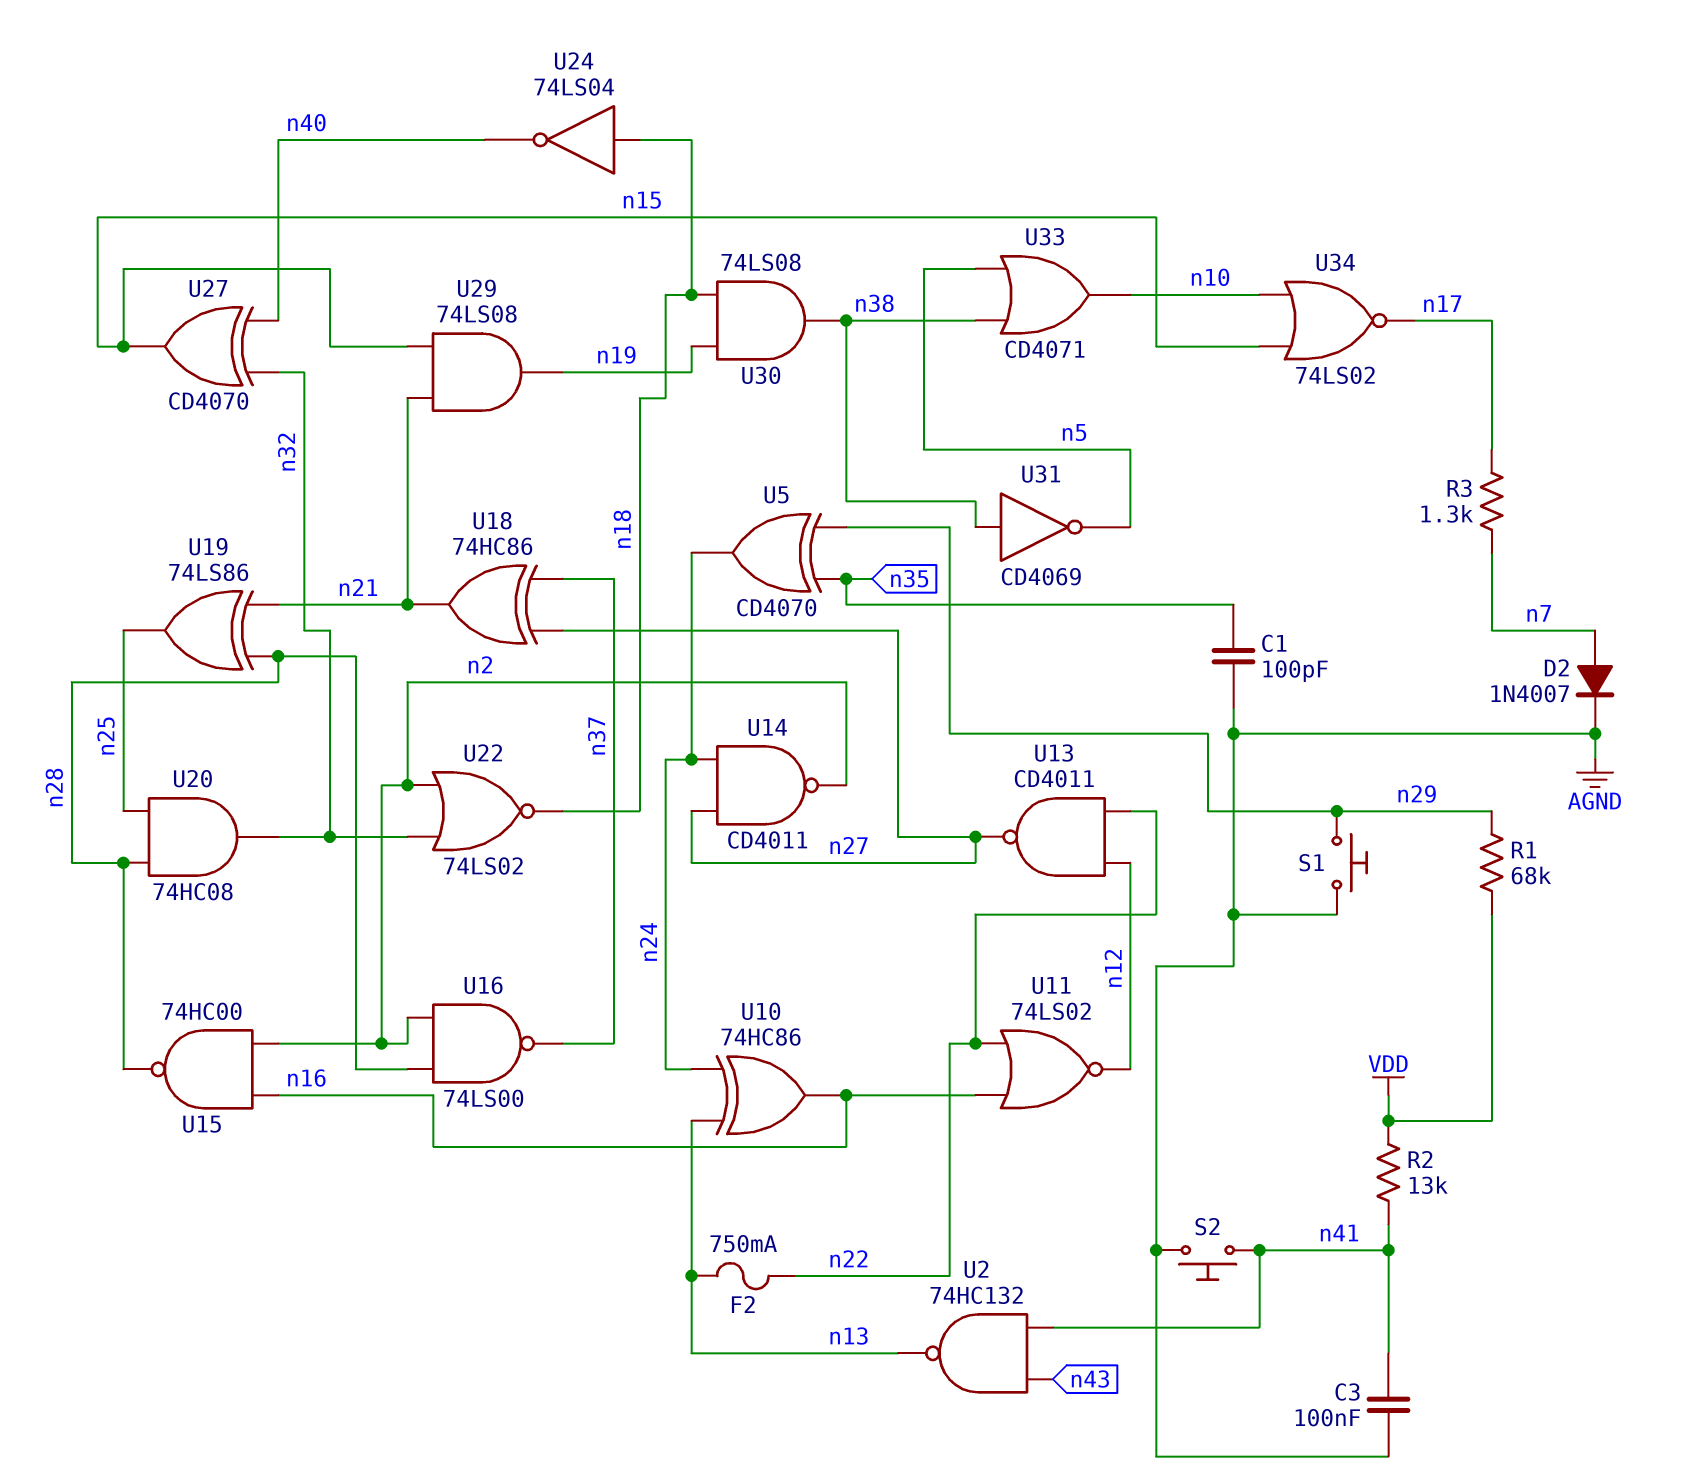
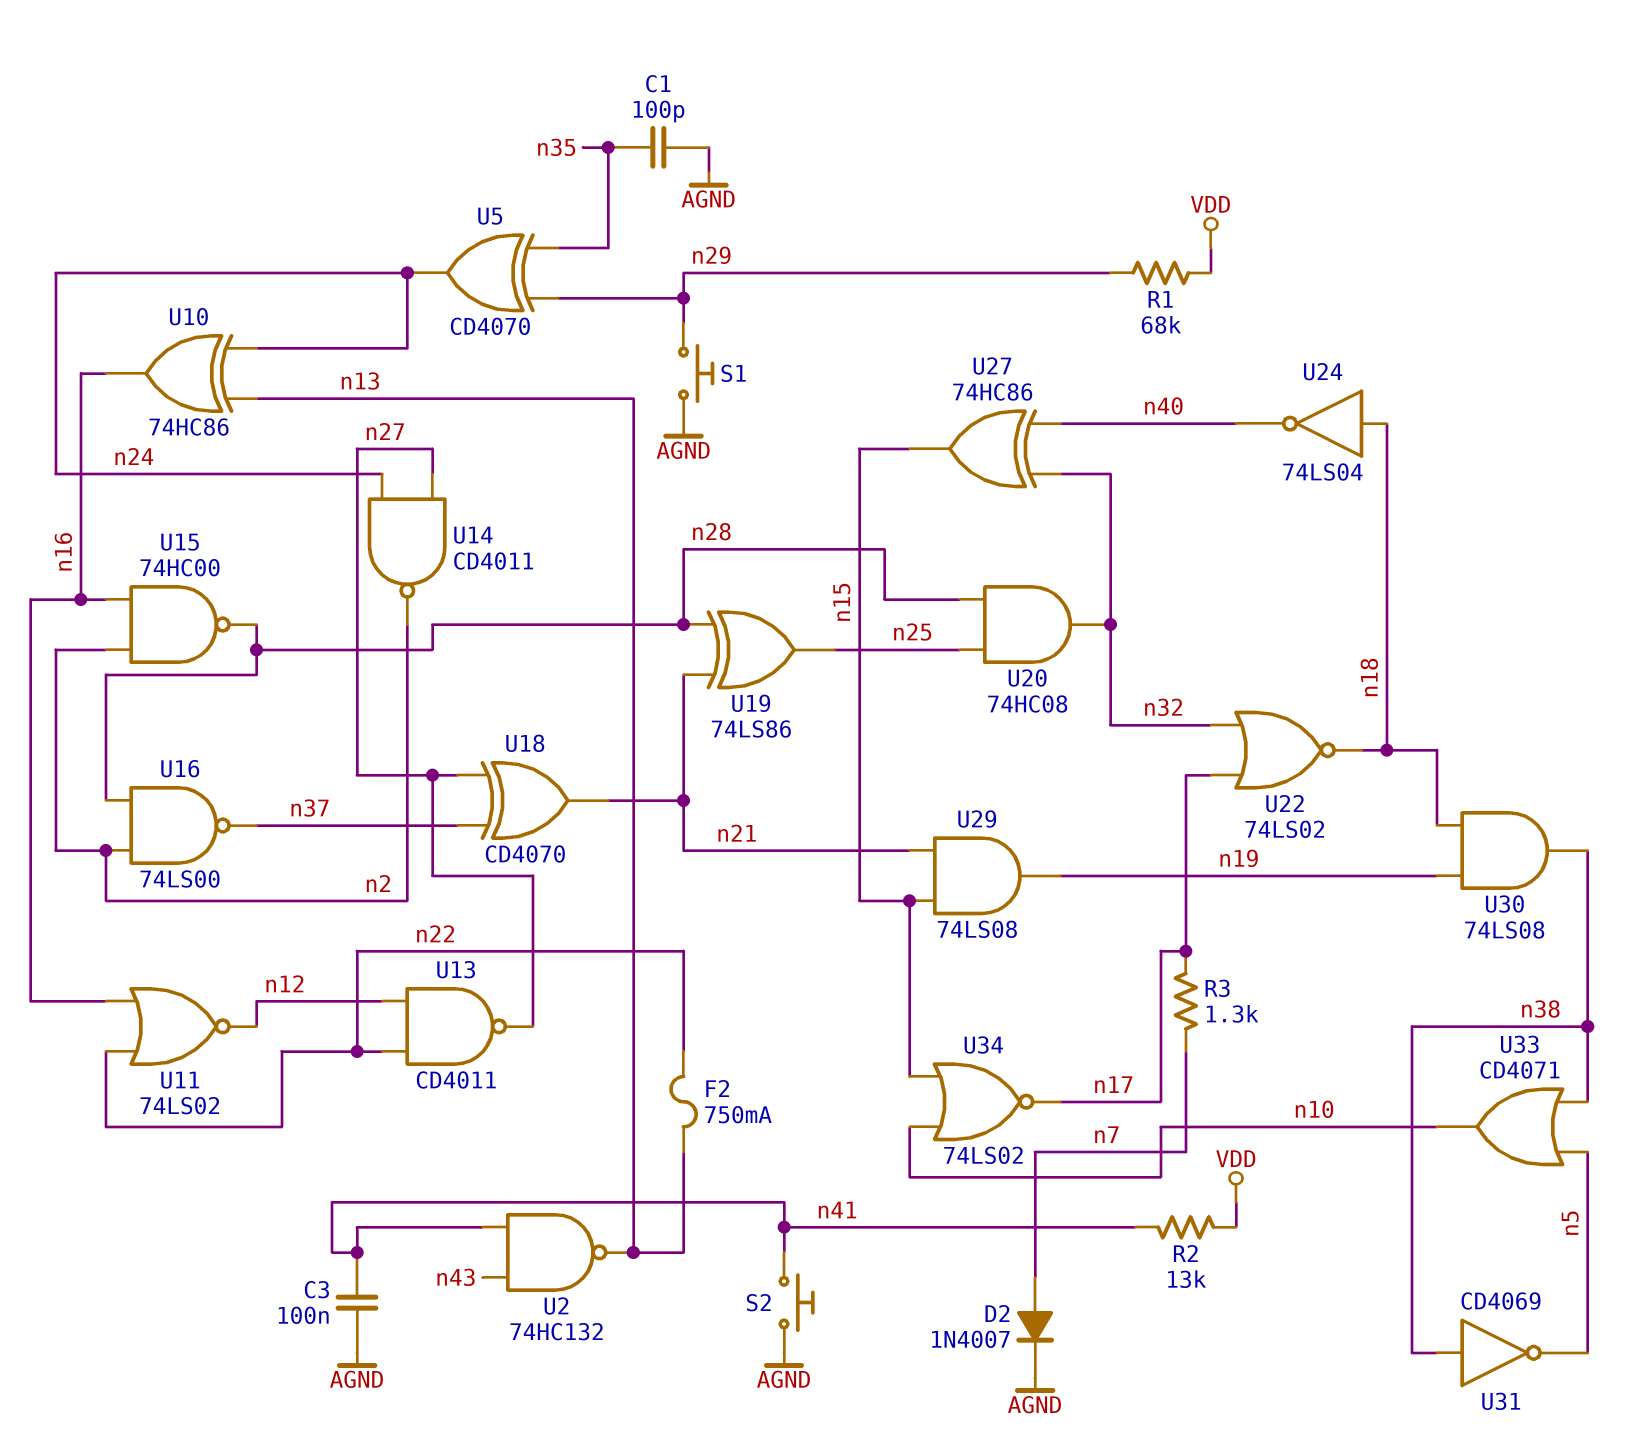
U18: XOR 74HC86 (in n27, in n37, out n21) -> XOR CD4070 (in n27, in n37, out n21)
U22: NOR 74LS02 (in n2, in n32, out n18) -> NOR 74LS02 (in n17, in n32, out n18)
U27: XOR CD4070 (in n32, in n40, out n15) -> XOR 74HC86 (in n32, in n40, out n15)

